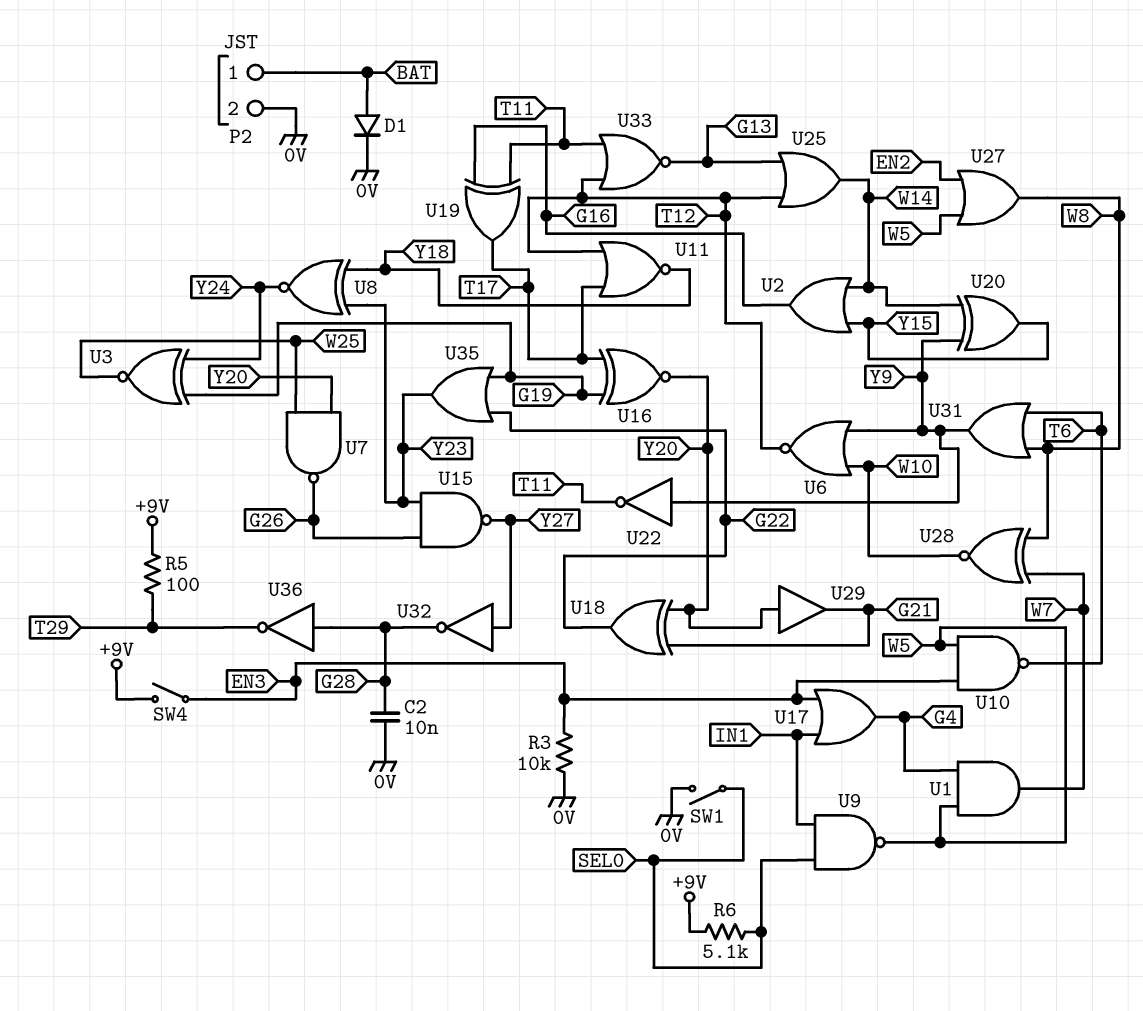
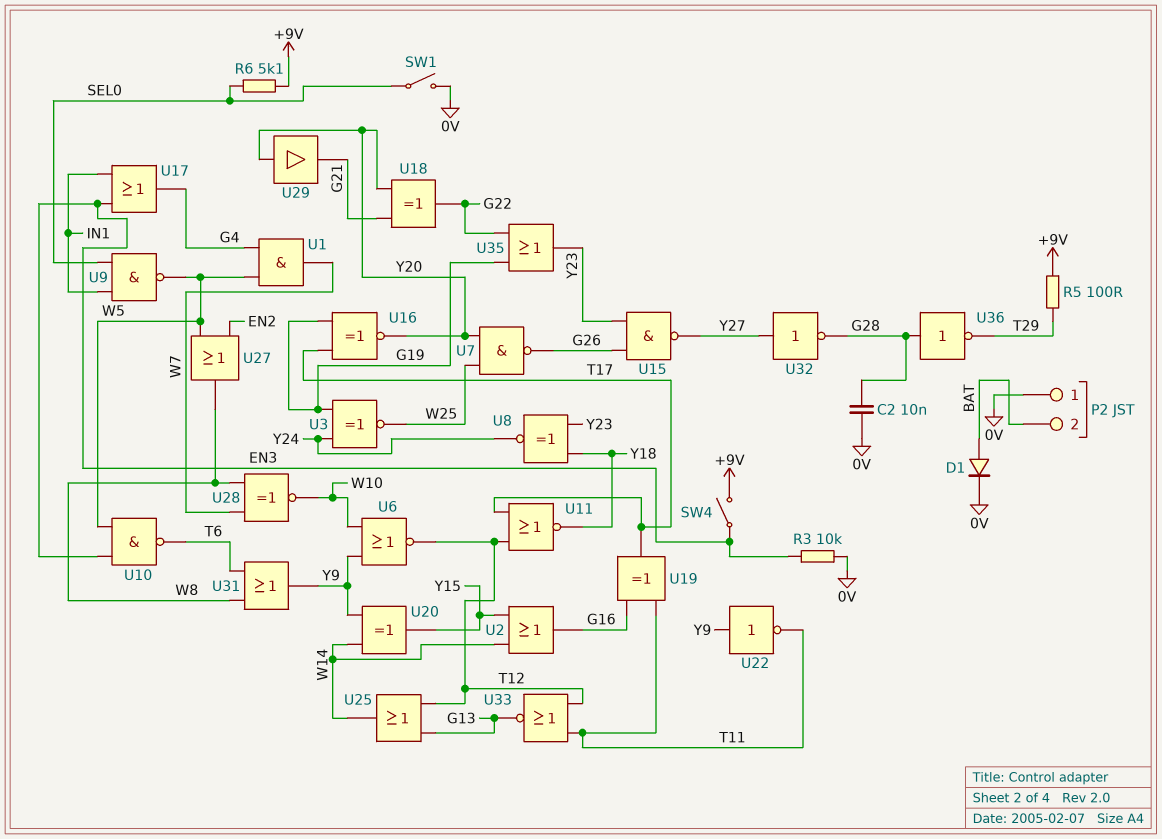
P2 pin 1: BAT -> 0V
P2 pin 2: 0V -> BAT

